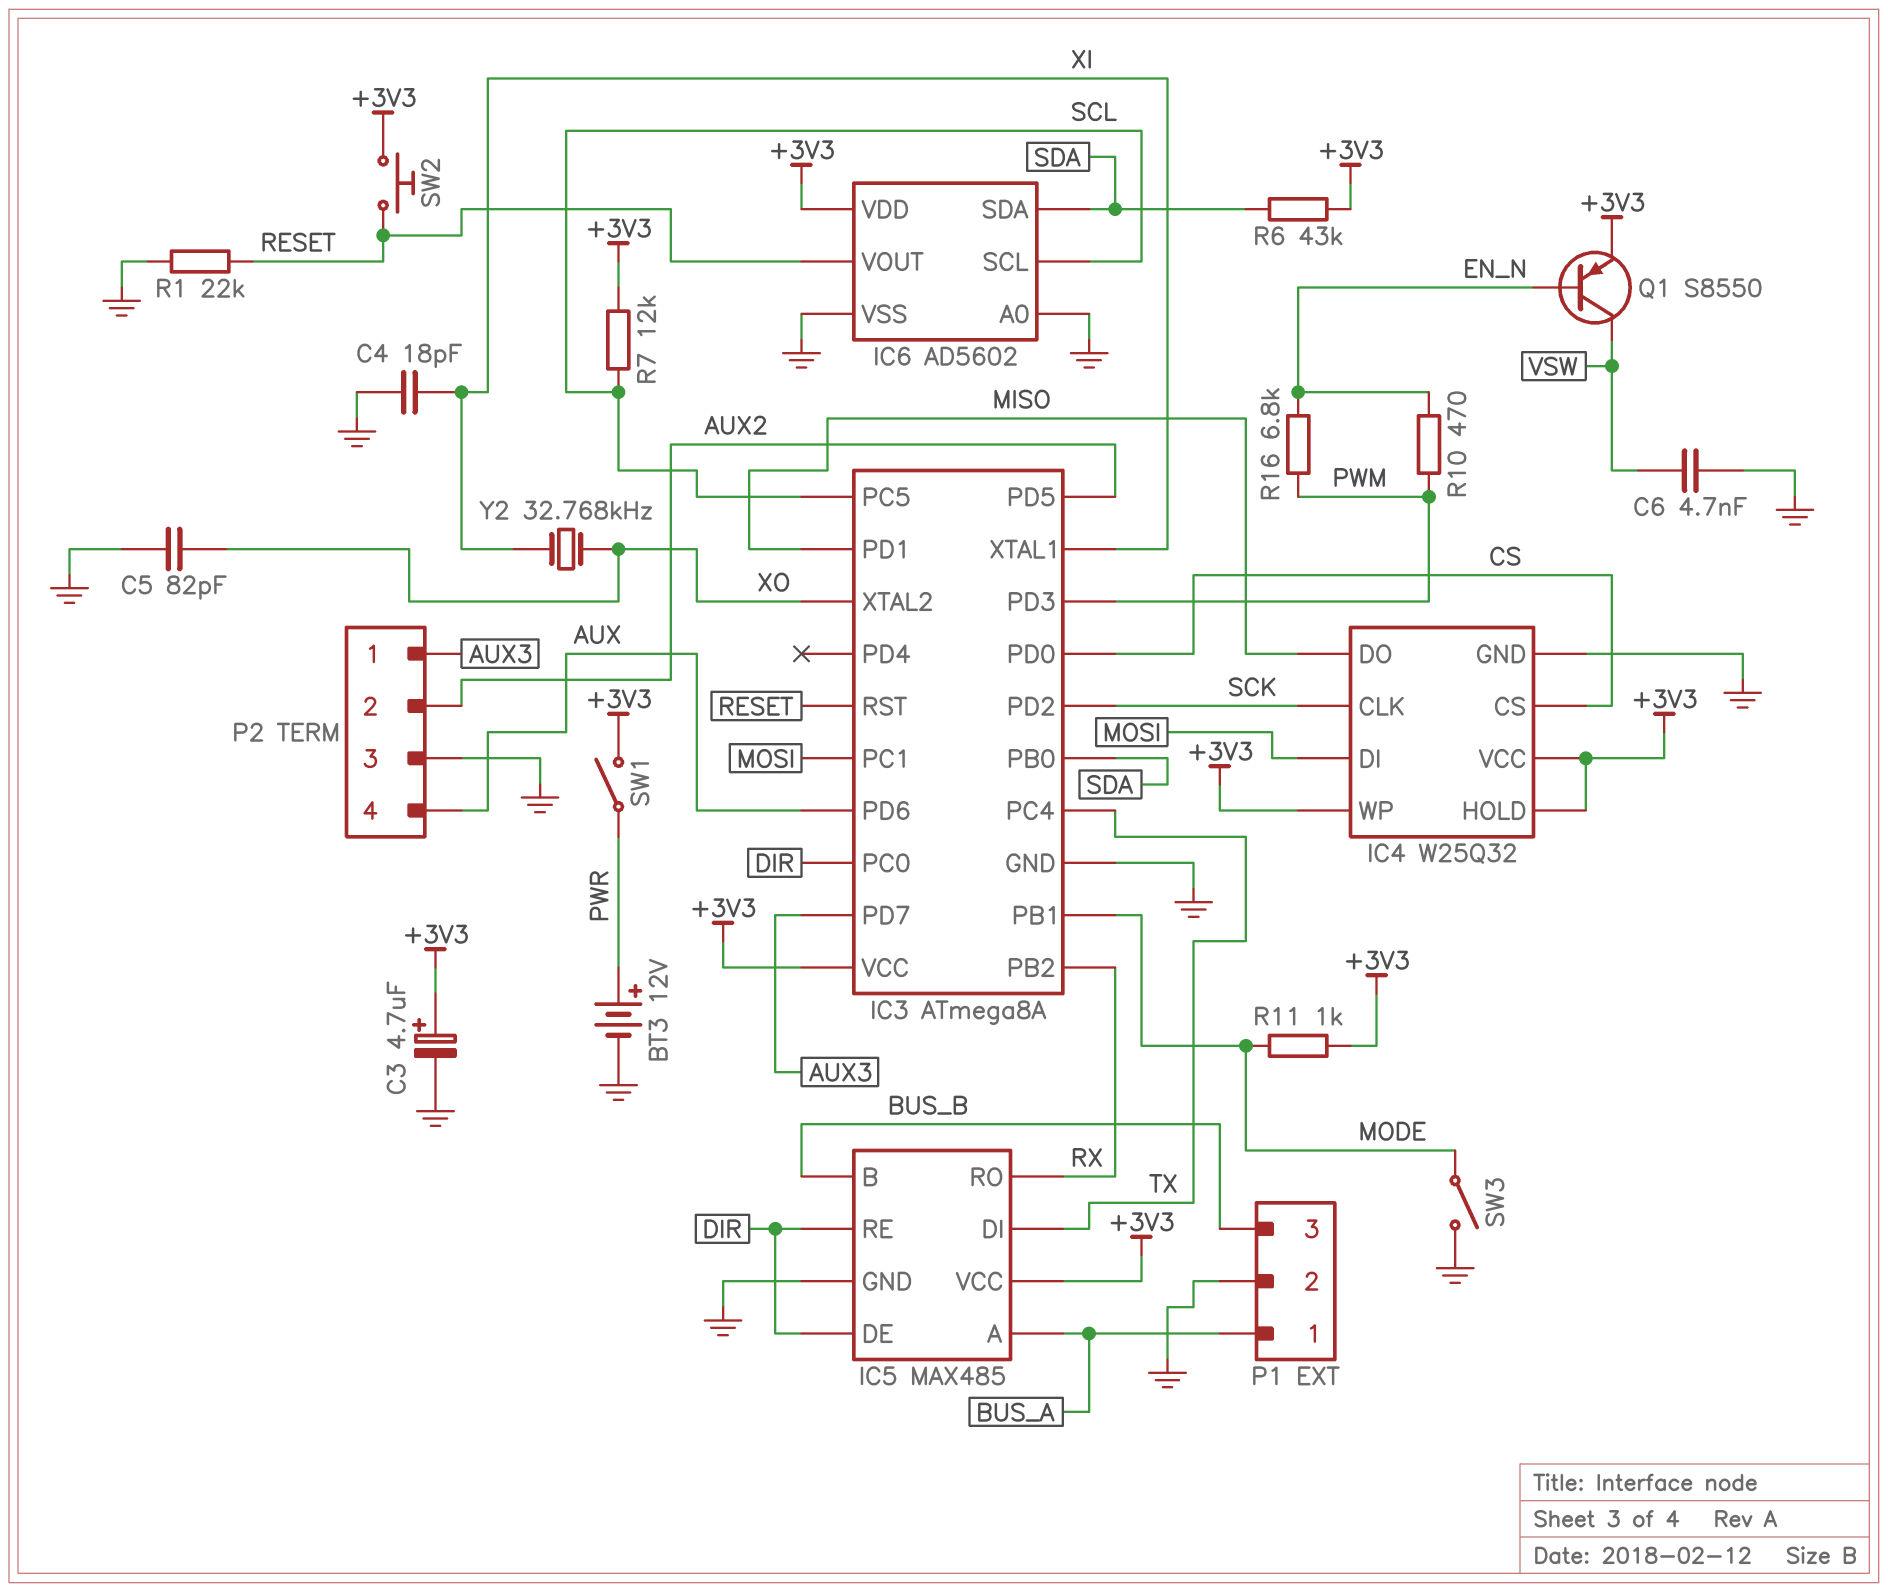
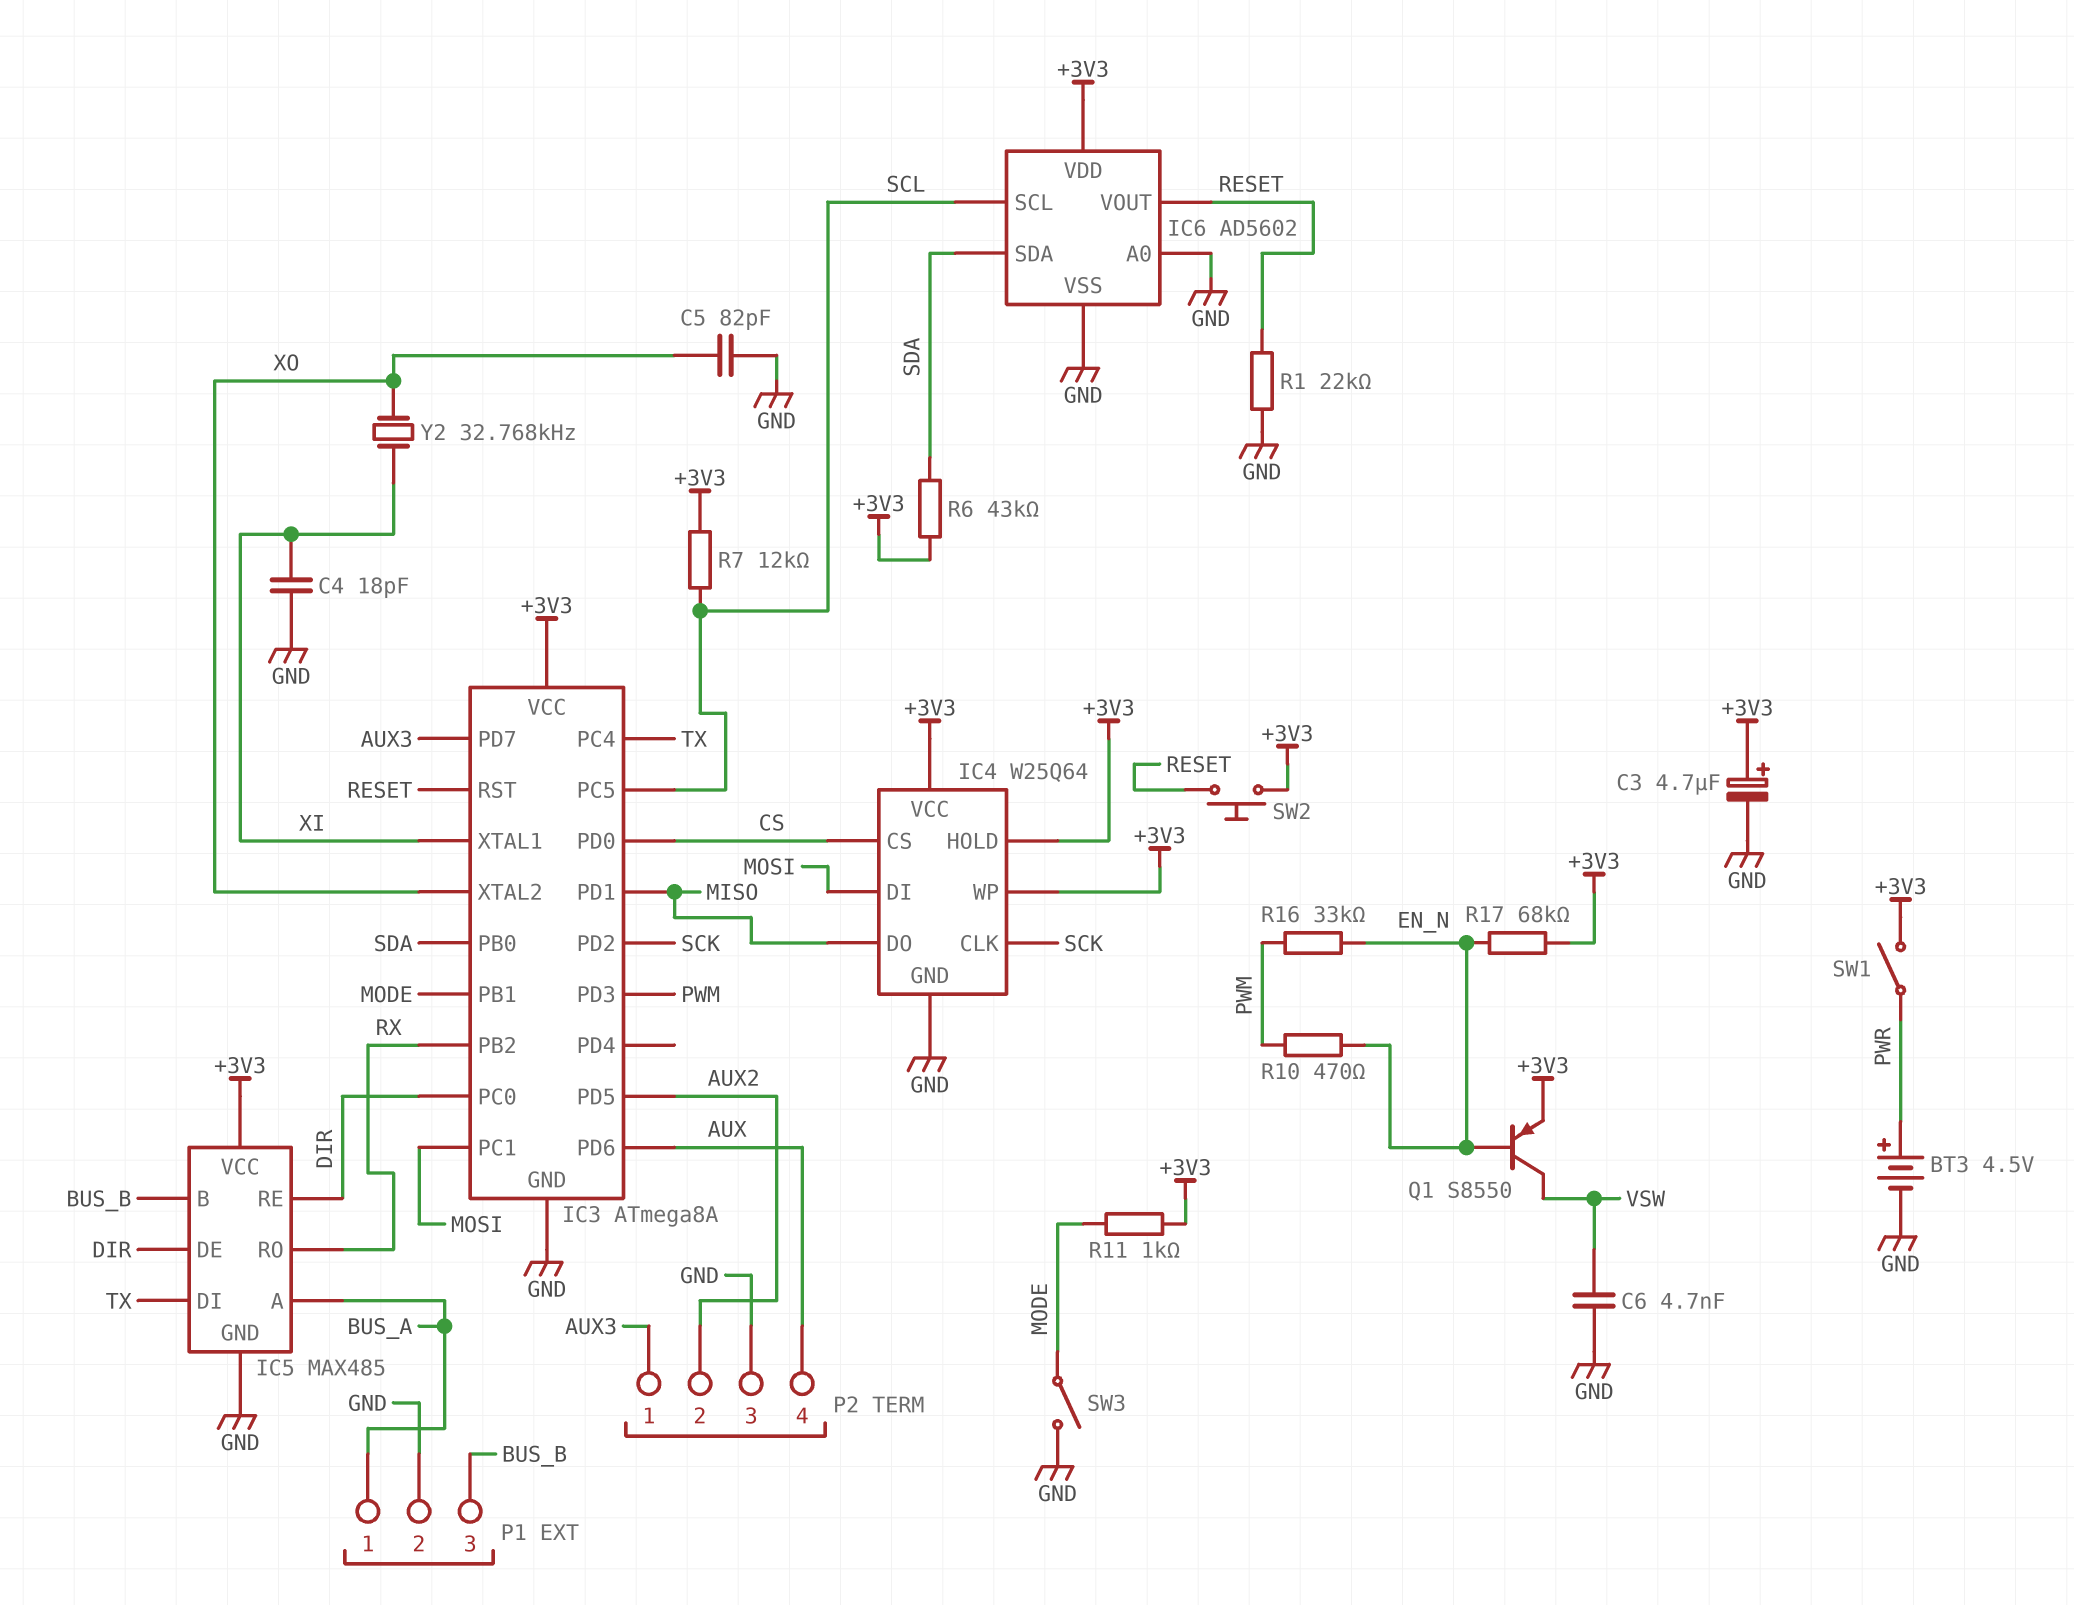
BT3: 12V (plus PWR, minus GND) -> 4.5V (plus PWR, minus GND)
IC4: W25Q32 -> W25Q64
R16: 6.8k (EN_N, PWM) -> 33k (EN_N, PWM)
R17: none -> 68k (+3V3, EN_N)

